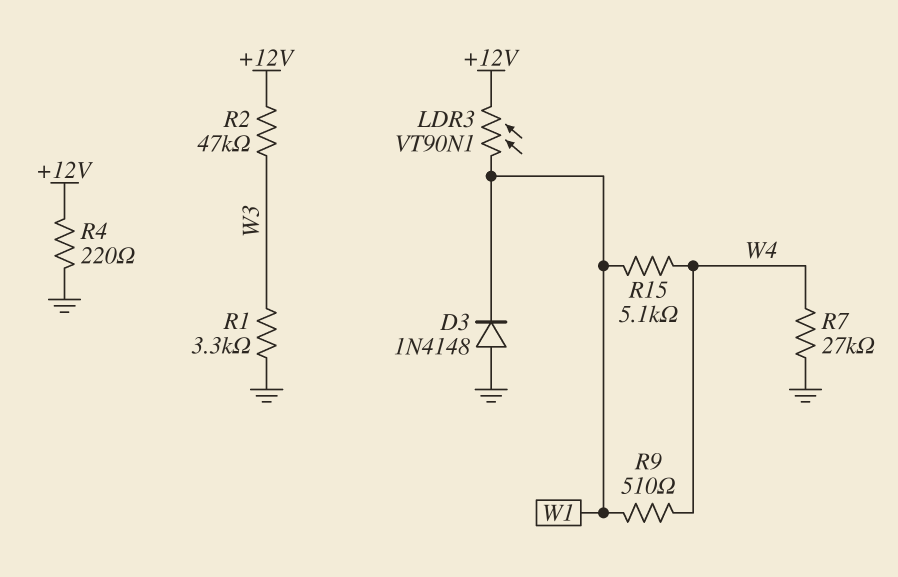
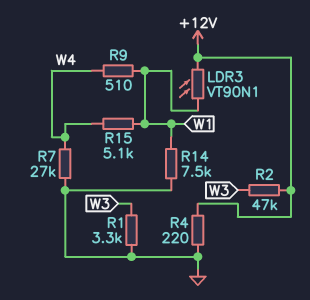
D3: diode 1N4148 (A GND, K W1) -> none
R14: none -> 7.5k (GND, W1)

